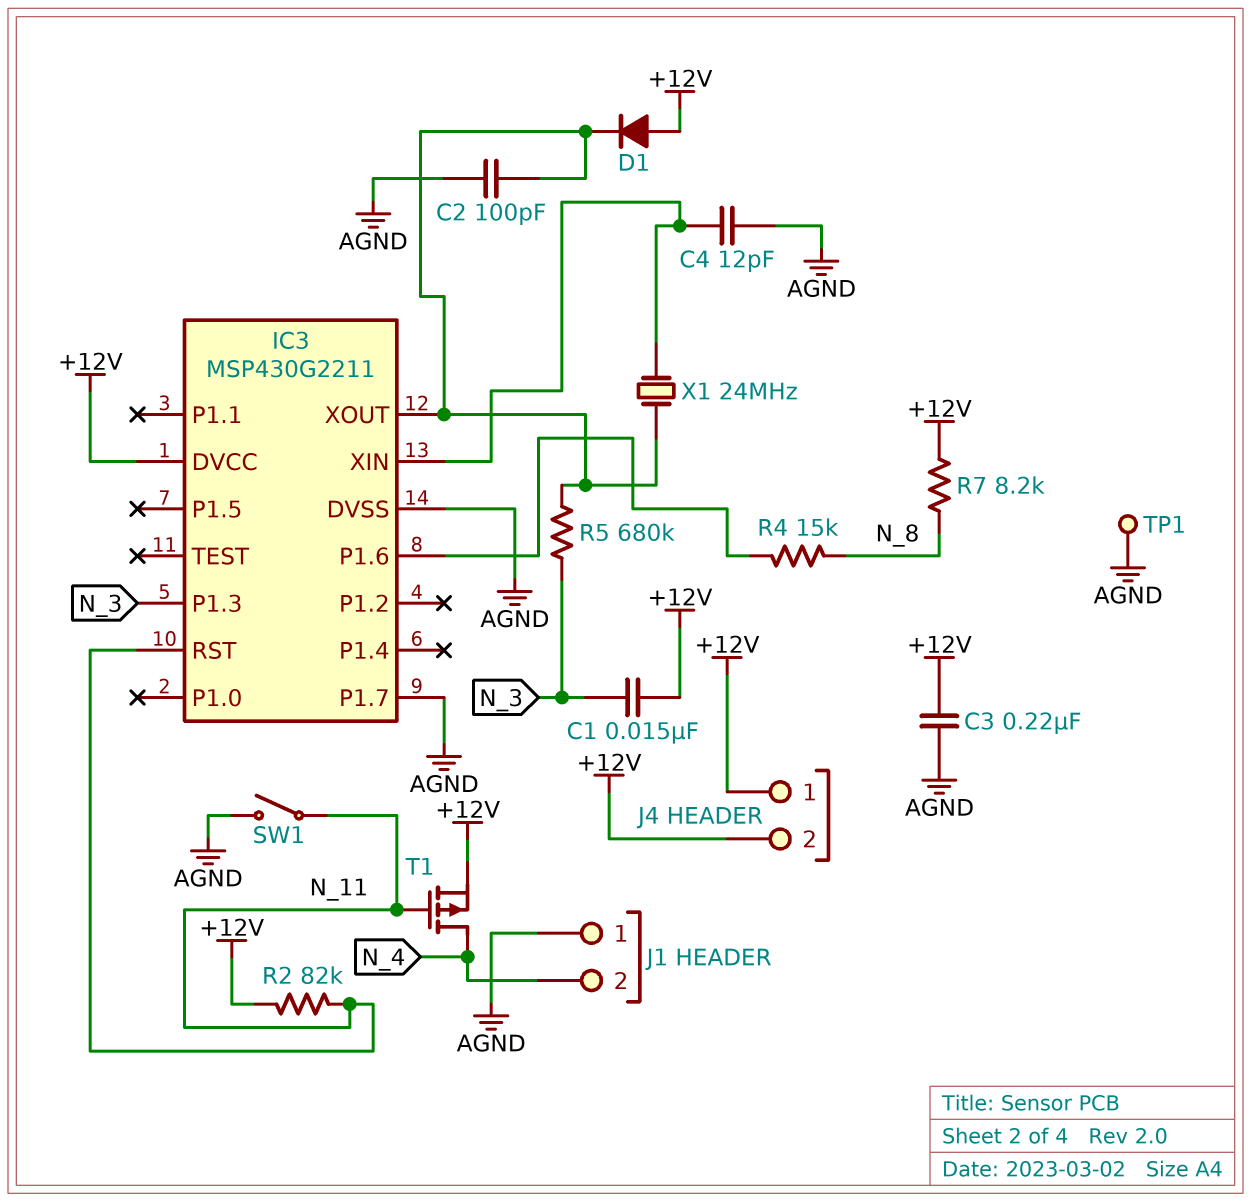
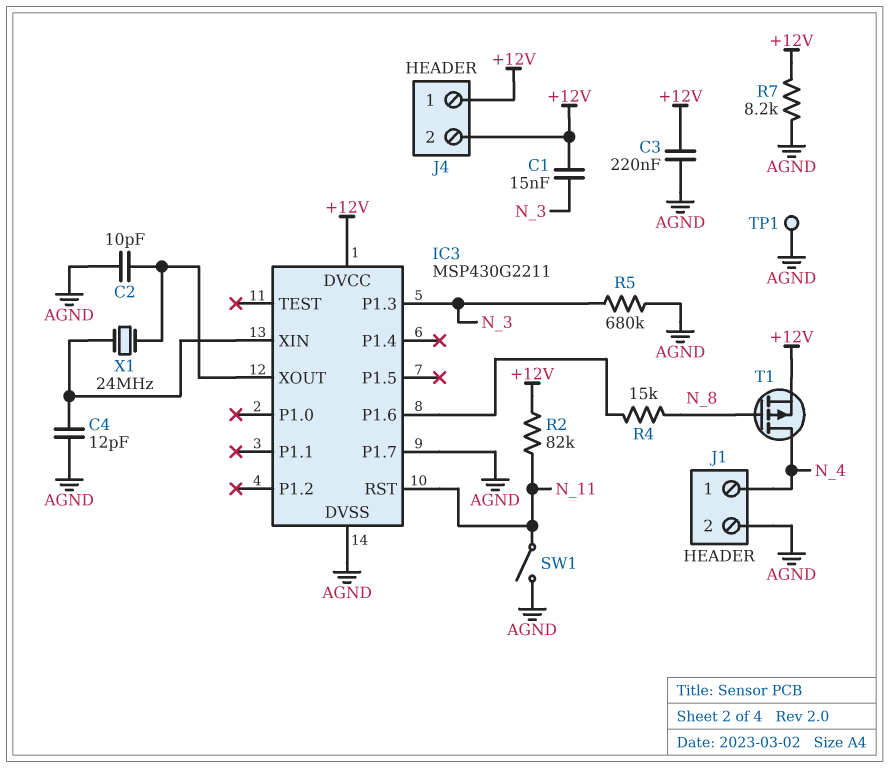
C2: 100pF (AGND, IC3/XOUT) -> 10pF (AGND, IC3/XOUT)
D1: diode (A +12V, K IC3/XOUT) -> none
J1 pin 1: AGND -> N_4
J1 pin 2: N_4 -> AGND
R5: 680k (IC3/XOUT, N_3) -> 680k (AGND, N_3)
R7: 8.2k (+12V, N_8) -> 8.2k (+12V, AGND)
T1: PMOS (G N_11, D N_4, S +12V) -> PMOS (G N_8, D N_4, S +12V)

